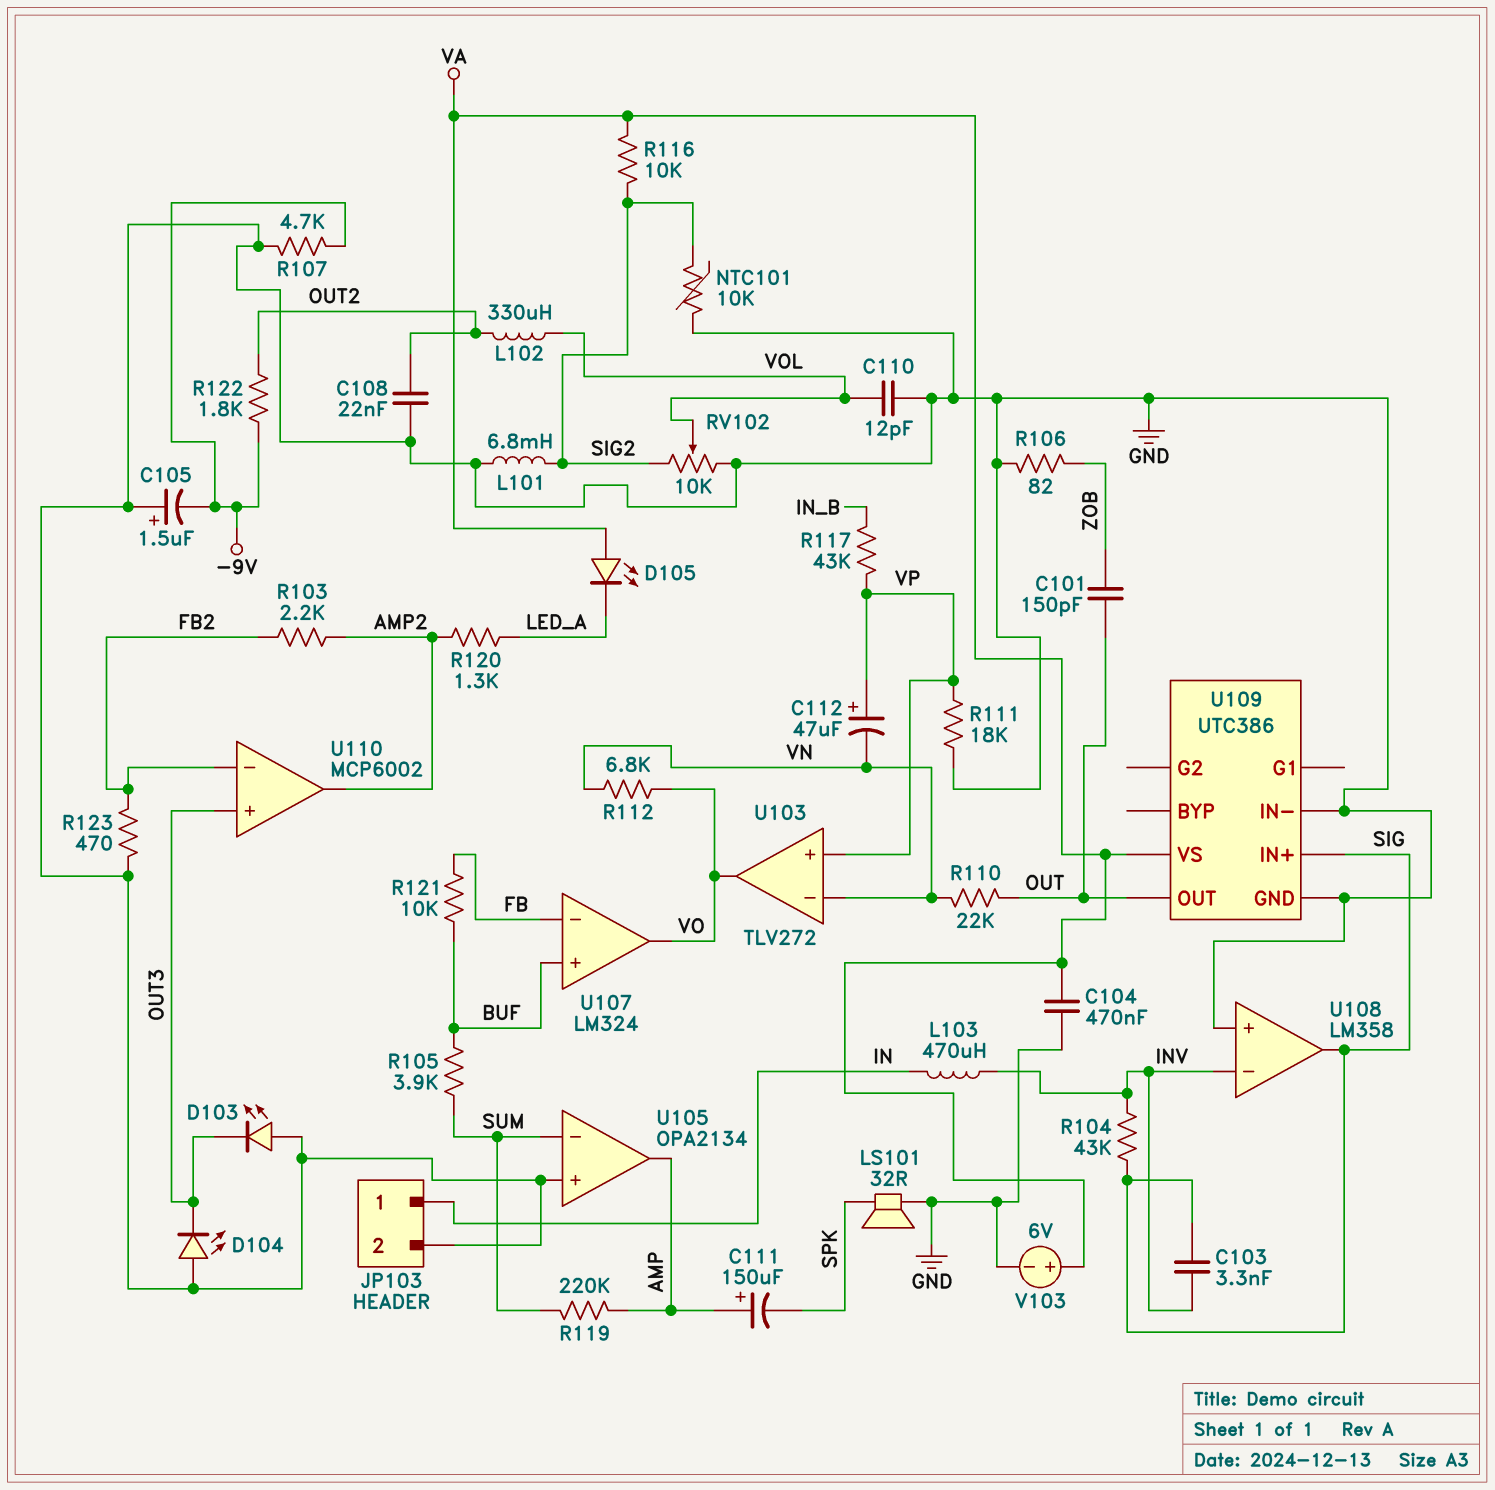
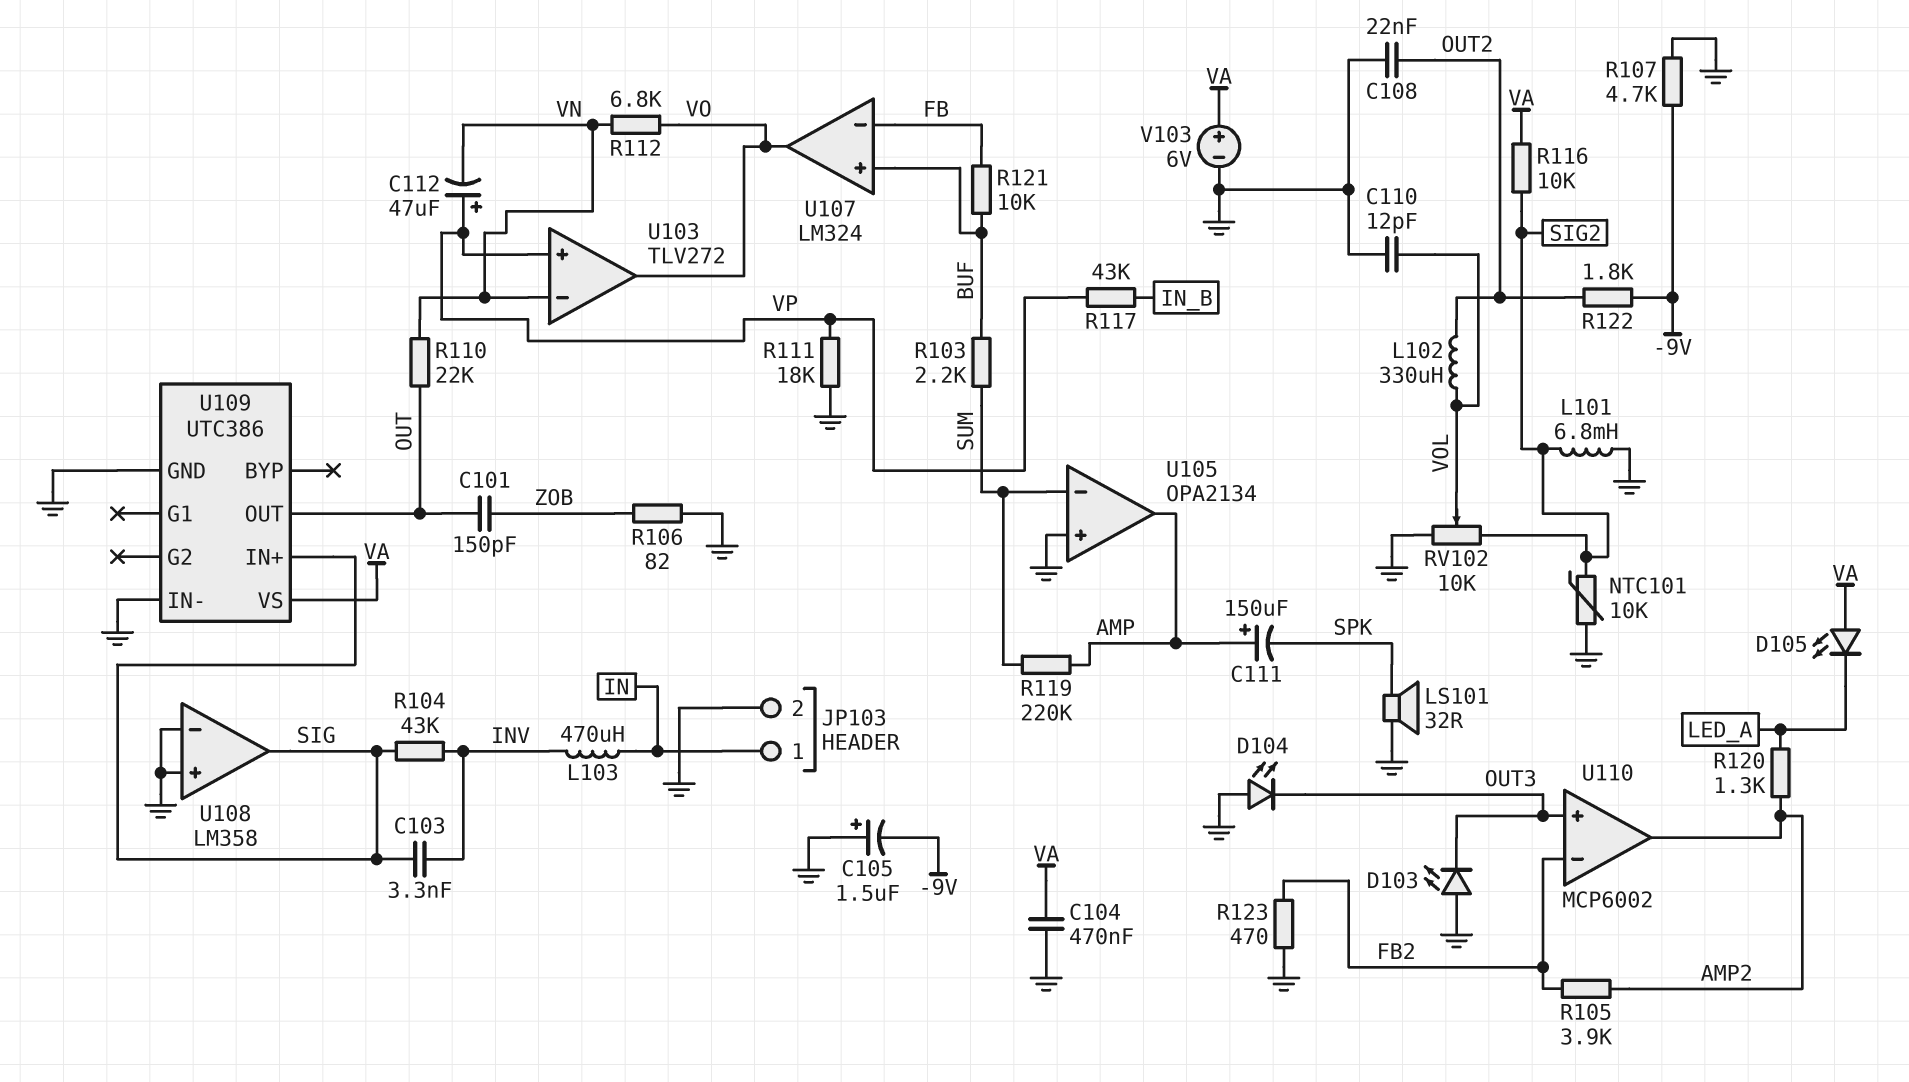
R103: 2.2k (AMP2, FB2) -> 2.2k (BUF, SUM)
R105: 3.9k (BUF, SUM) -> 3.9k (AMP2, FB2)
U108 pin in-: INV -> GND

